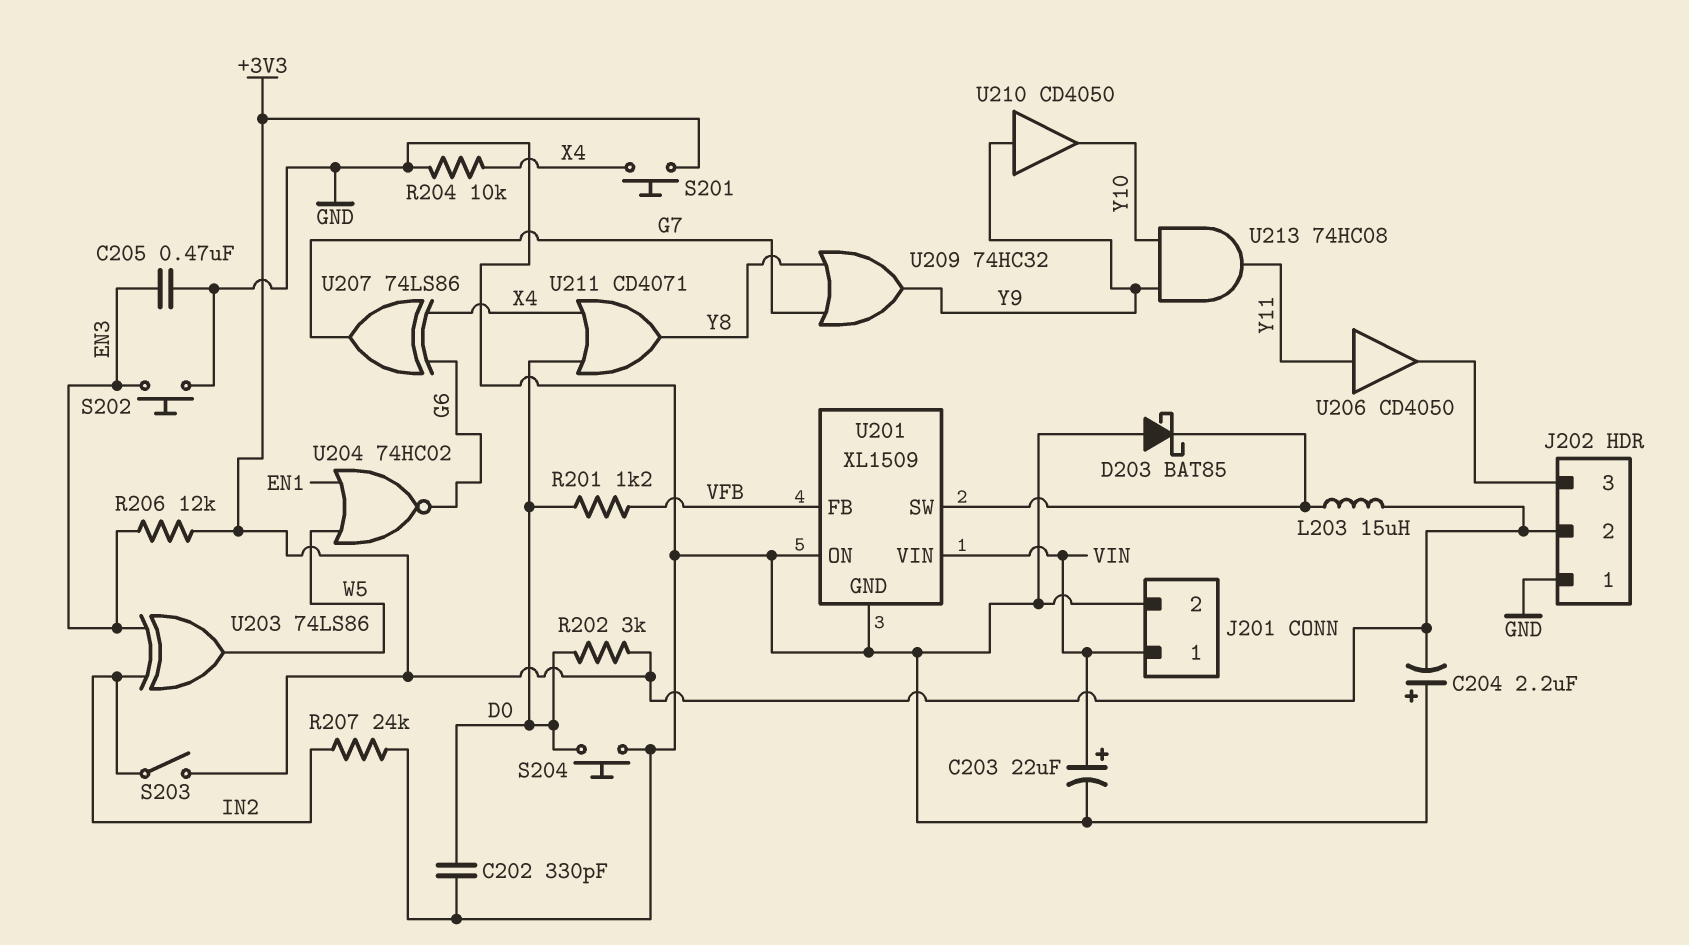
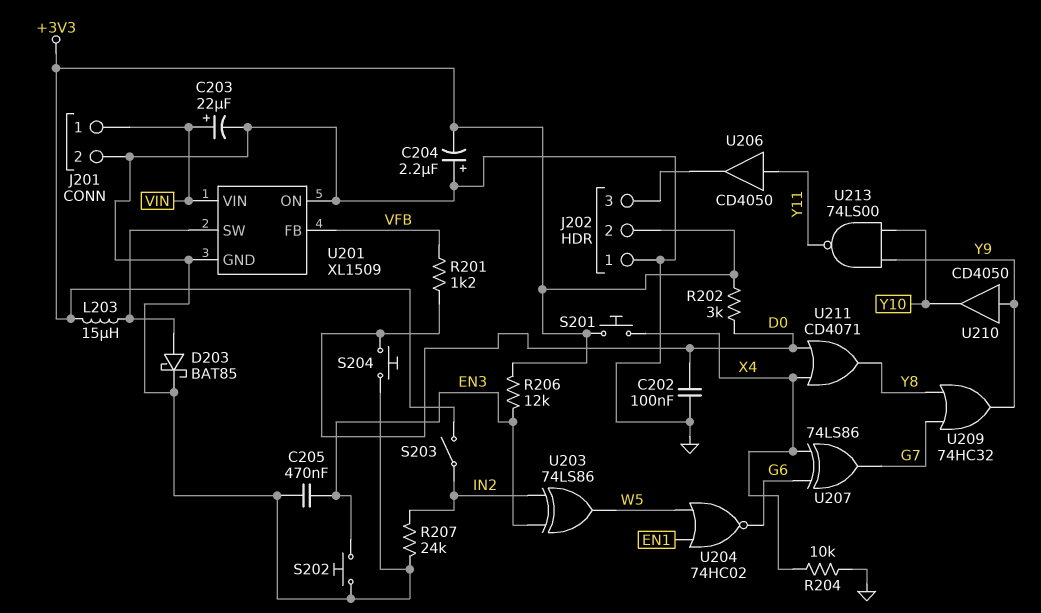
C202: 330pF (D0, GND) -> 100nF (D0, GND)
D203: schottky BAT85 (A GND, K U201/SW) -> schottky BAT85 (A U201/SW, K GND)
U213: AND 74HC08 (in Y9, in Y10, out Y11) -> NAND 74LS00 (in Y9, in Y10, out Y11)

